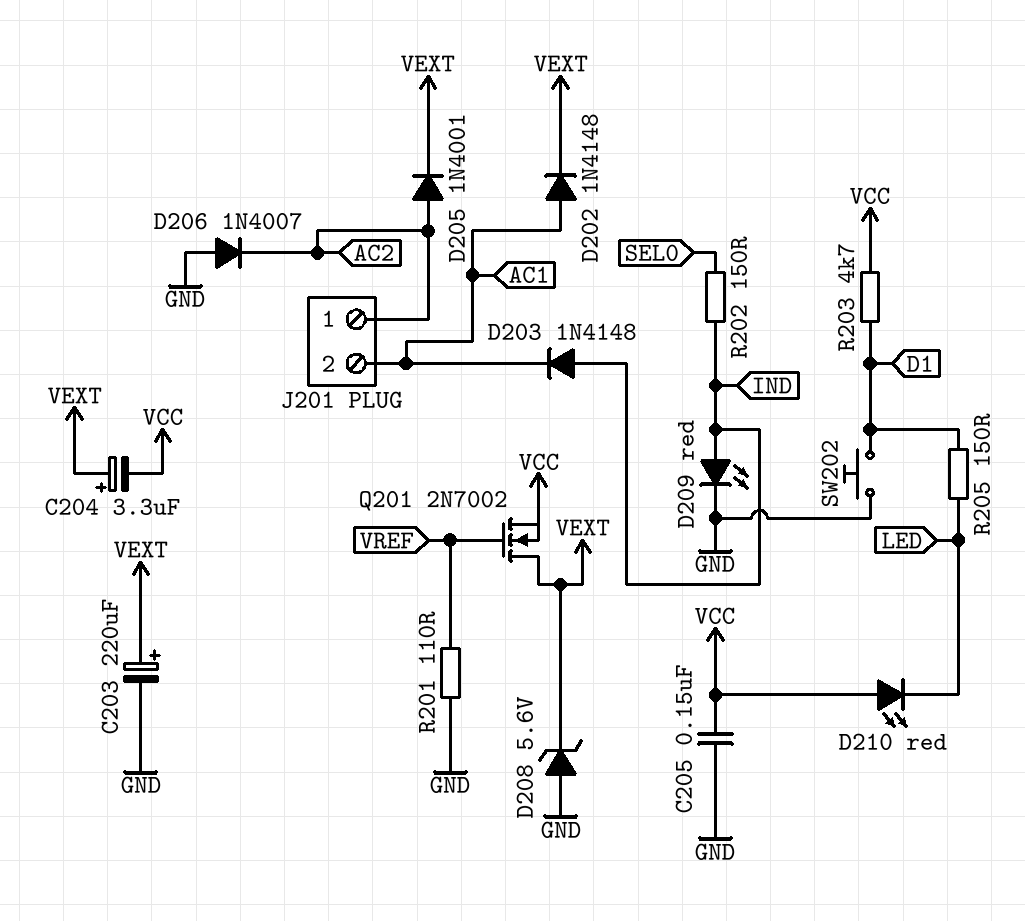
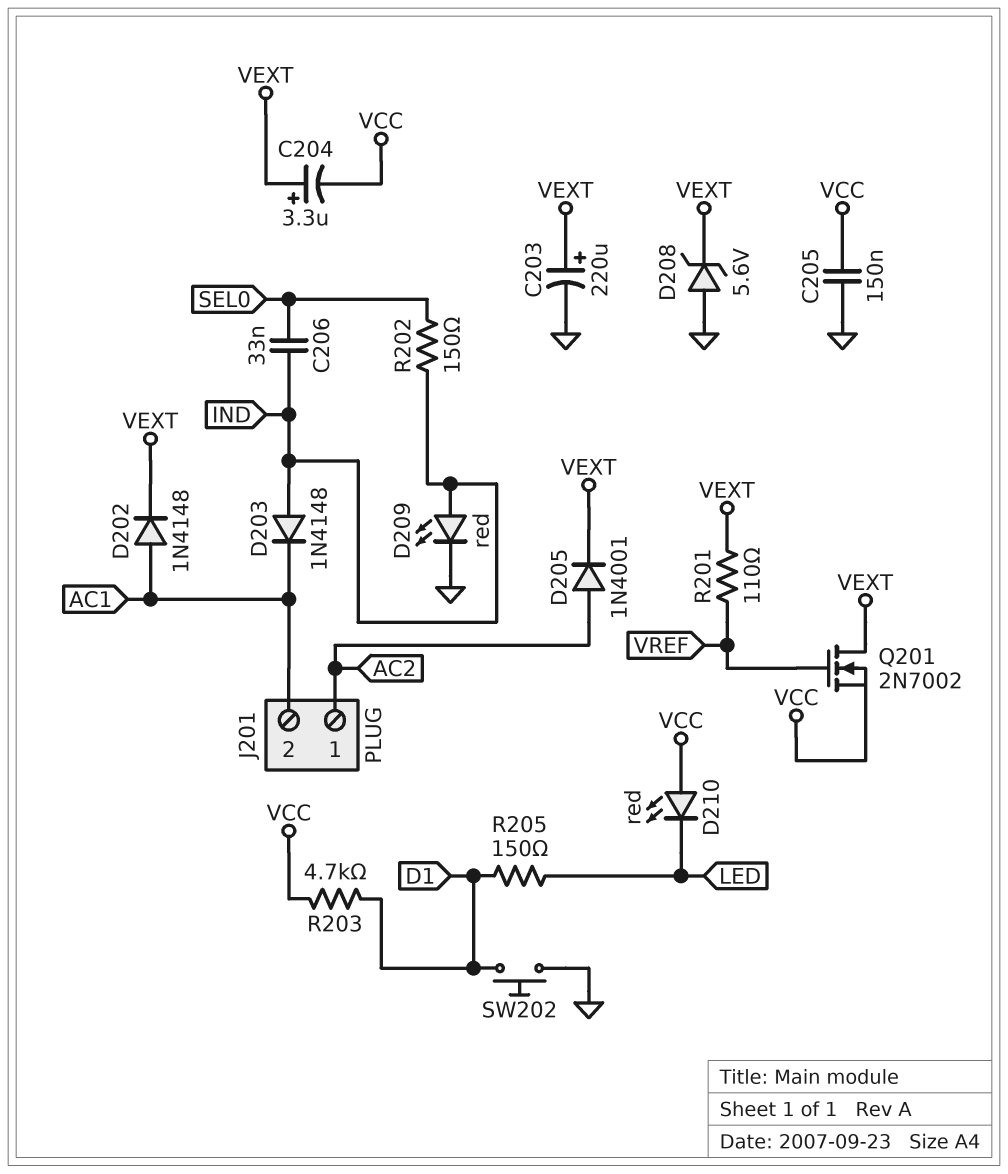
C206: none -> 33nF (IND, SEL0)
D206: diode 1N4007 (A GND, K AC2) -> none
R201: 110 (GND, VREF) -> 110 (VEXT, VREF)

